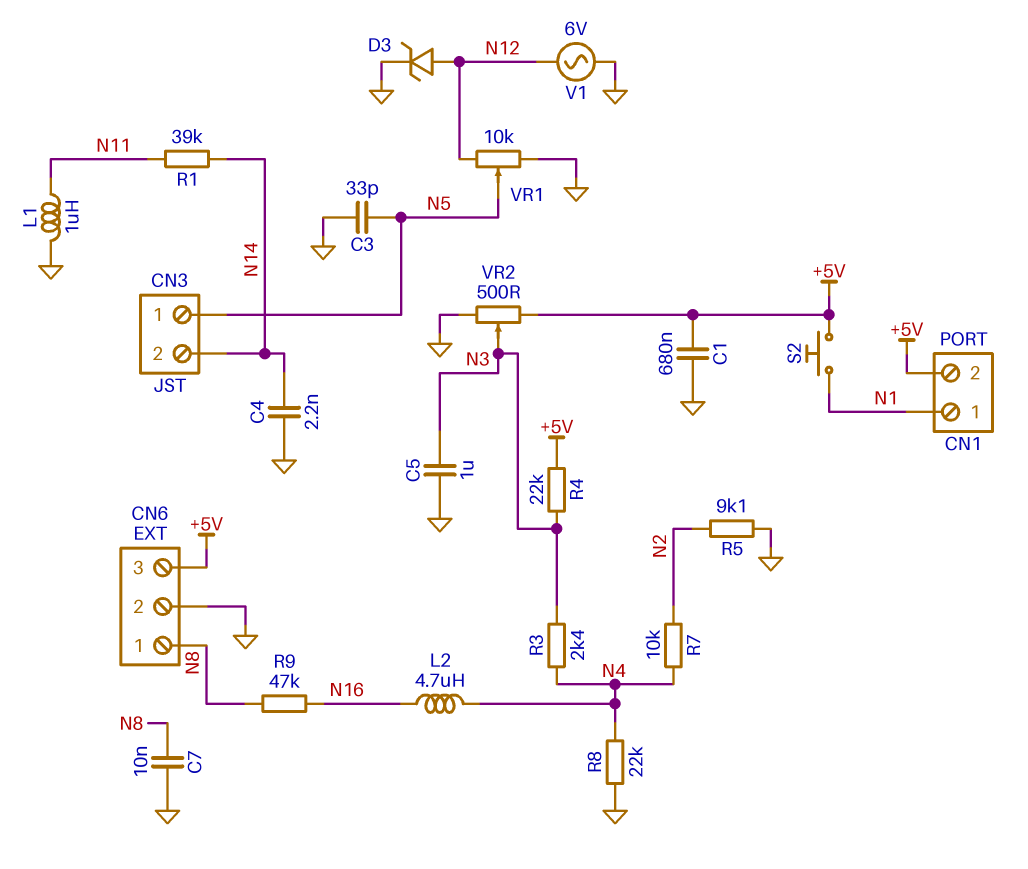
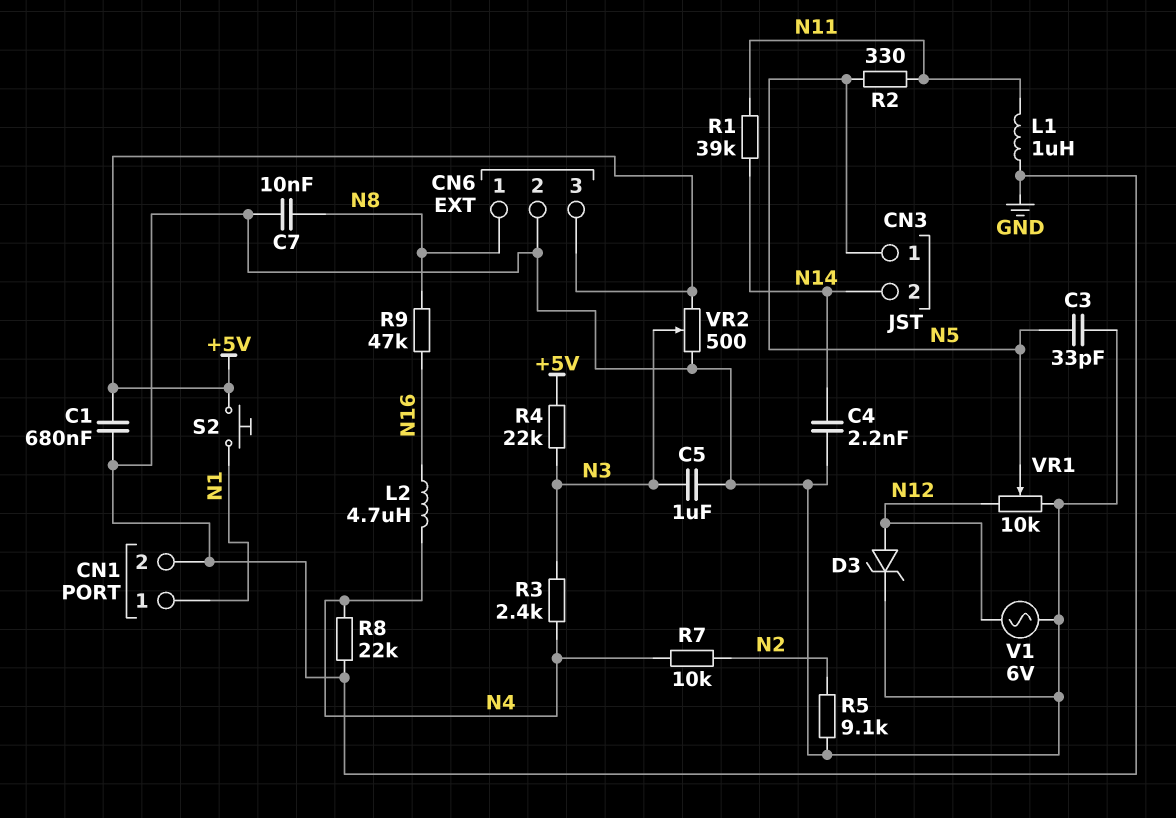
CN1 pin 2: +5V -> GND
R2: none -> 330 (N5, N11)

